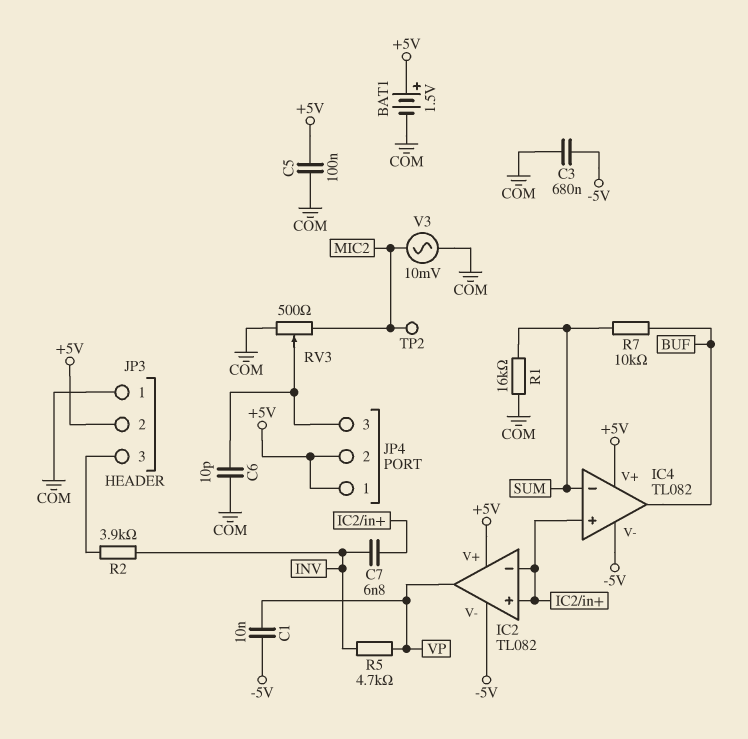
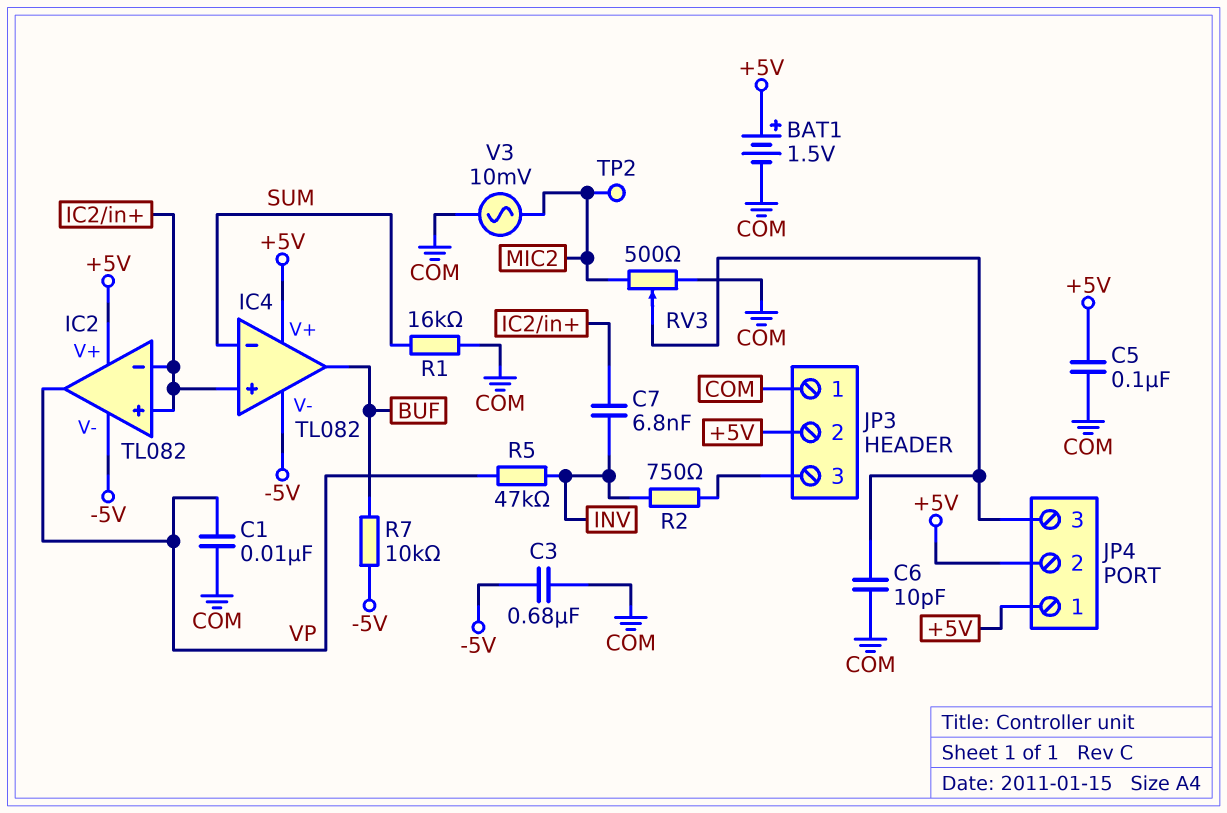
C1: 10nF (-5V, VP) -> 10nF (COM, VP)
R2: 3.9k (INV, JP3/3) -> 750 (INV, JP3/3)
R5: 4.7k (INV, VP) -> 47k (INV, VP)
R7: 10k (BUF, SUM) -> 10k (-5V, BUF)

